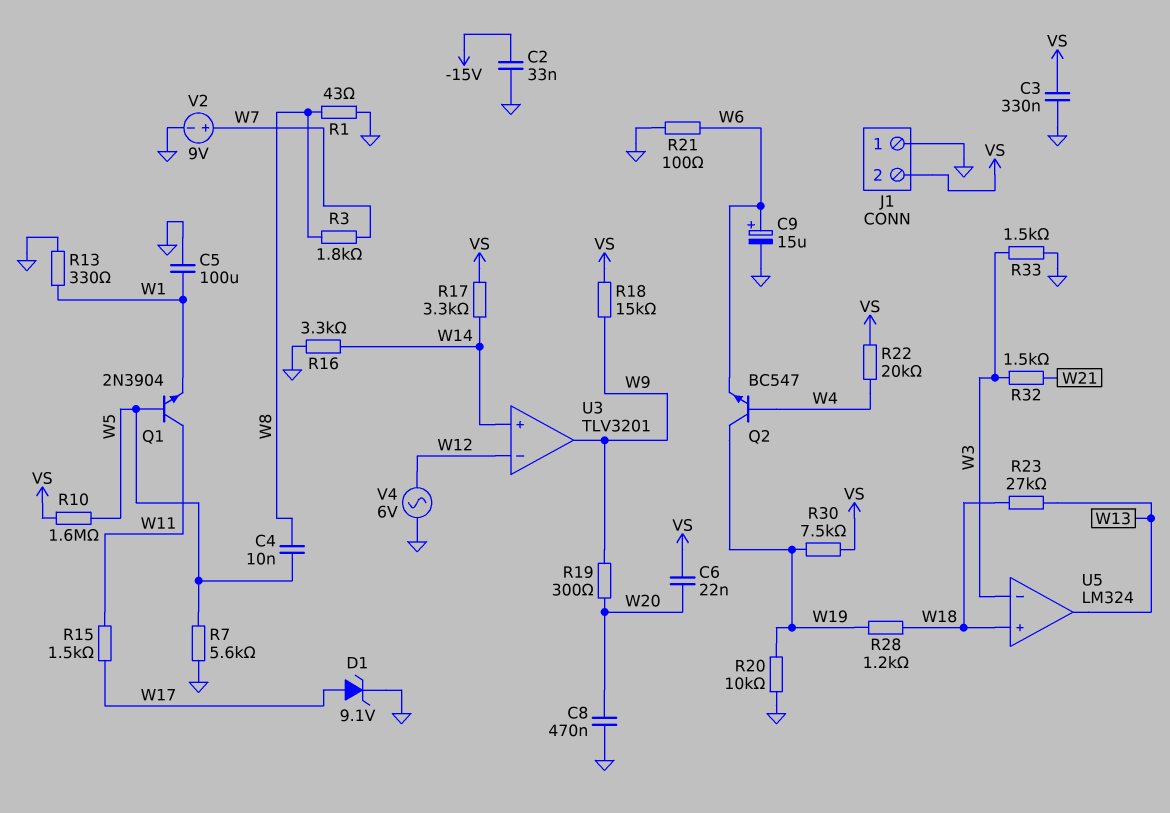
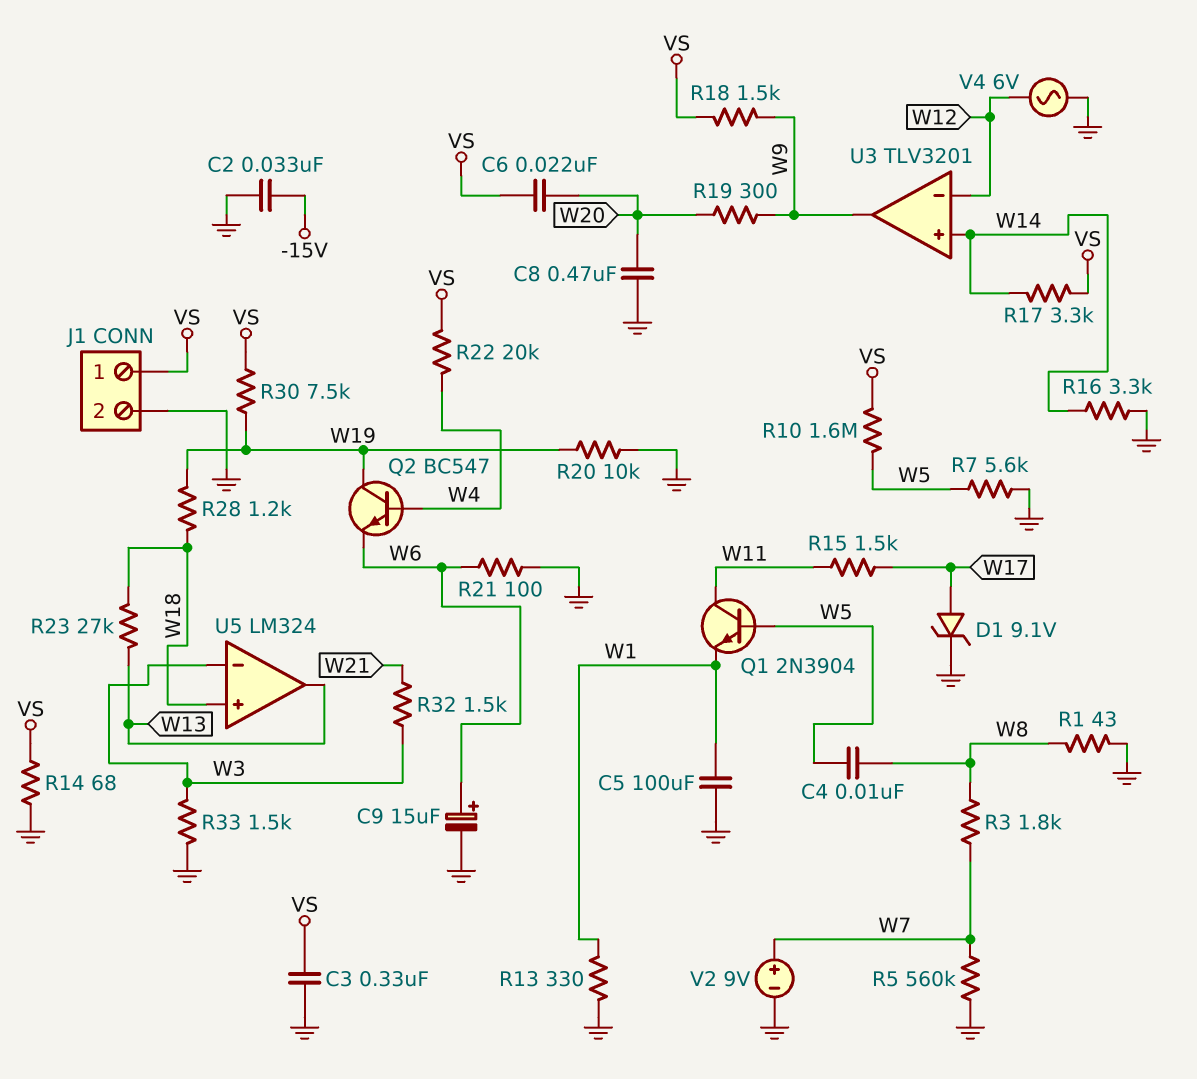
J1 pin 1: GND -> VS
J1 pin 2: VS -> GND
R5: none -> 560k (GND, W7)
R14: none -> 68 (GND, VS)
R18: 15k (VS, W9) -> 1.5k (VS, W9)

